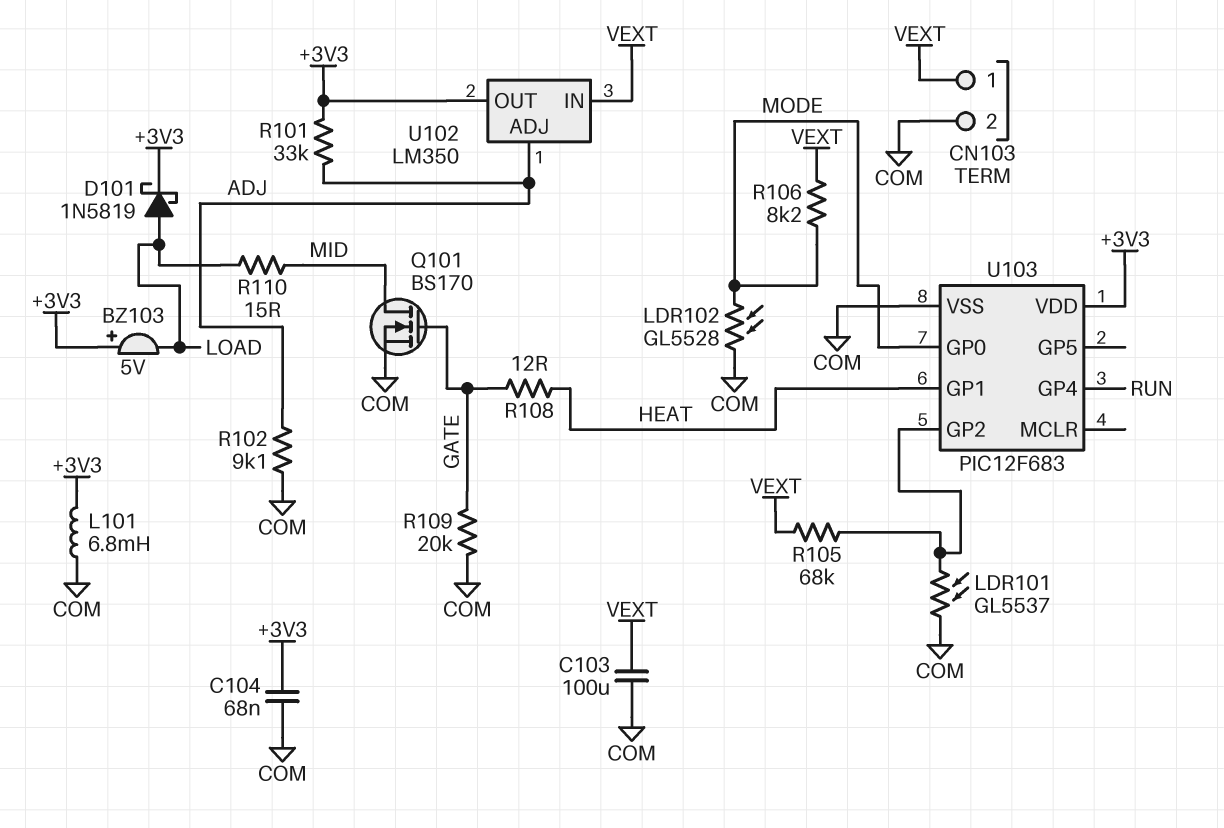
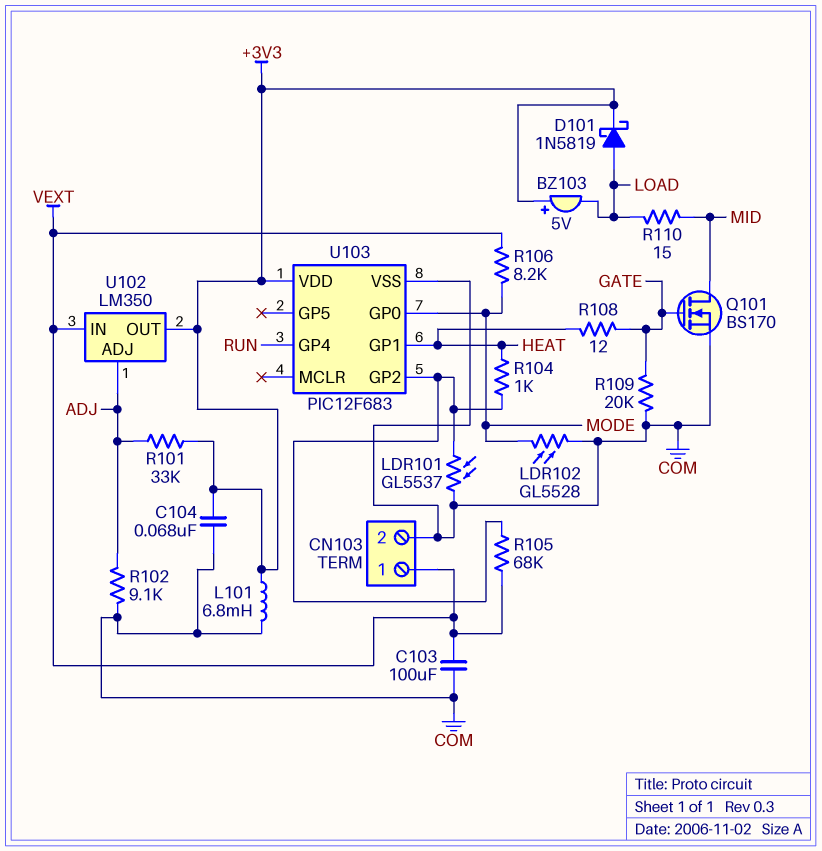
R104: none -> 1k (HEAT, U103/GP2)

